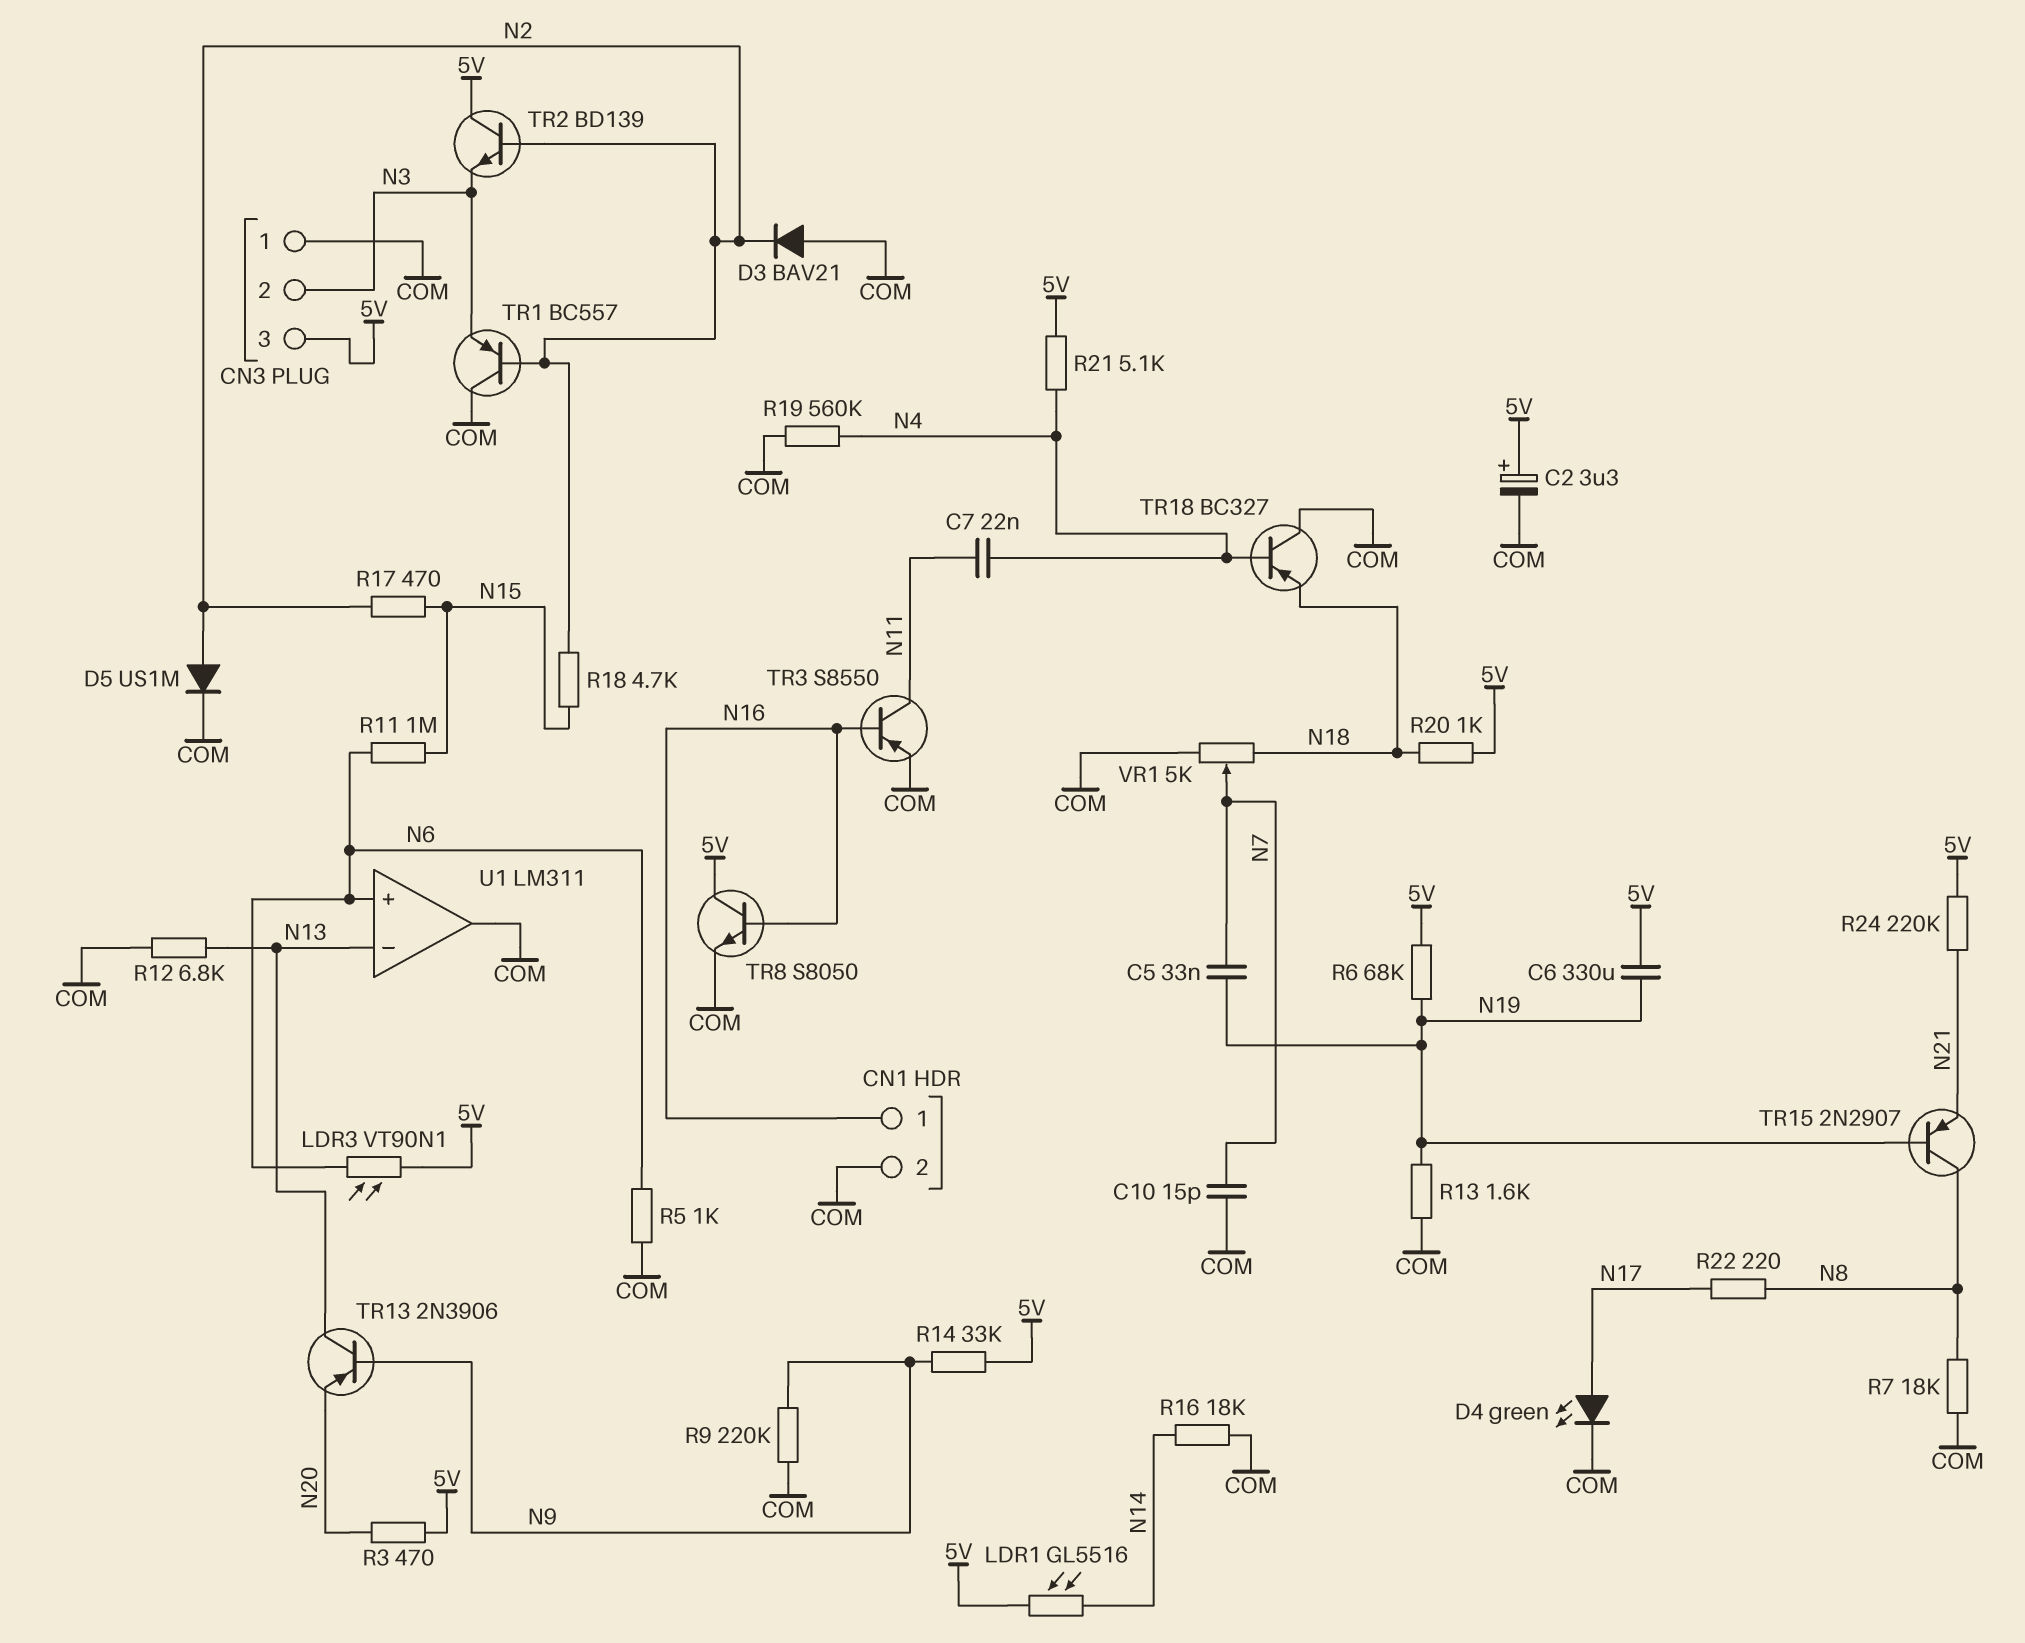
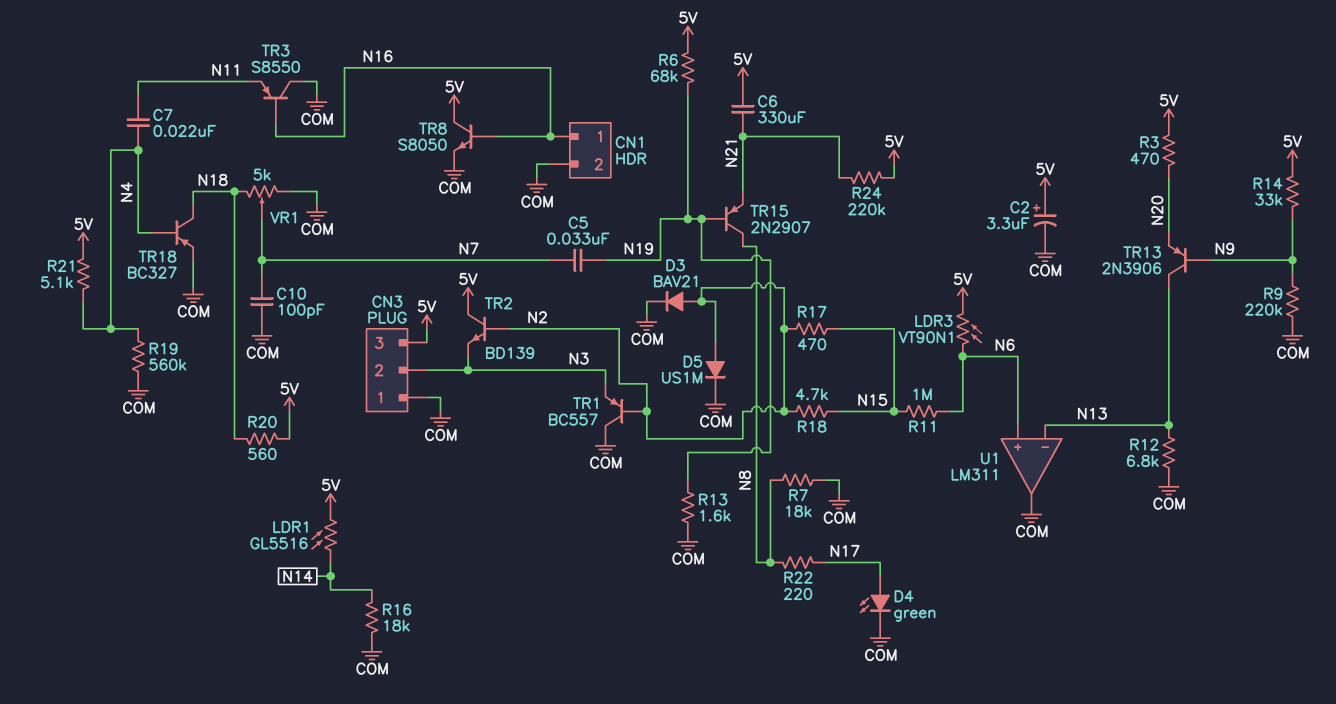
C6: 330uF (5V, N19) -> 330uF (5V, N21)
C10: 15pF (COM, N7) -> 100pF (COM, N7)
D3: diode BAV21 (A COM, K N2) -> diode BAV21 (A N2, K COM)
R5: 1k (COM, N6) -> none
R20: 1k (5V, N18) -> 560 (5V, N18)
TR3: PNP S8550 (B N16, C N11, E COM) -> PNP S8550 (B N16, C COM, E N11)
TR18: PNP BC327 (B N4, C COM, E N18) -> PNP BC327 (B N4, C N18, E COM)

